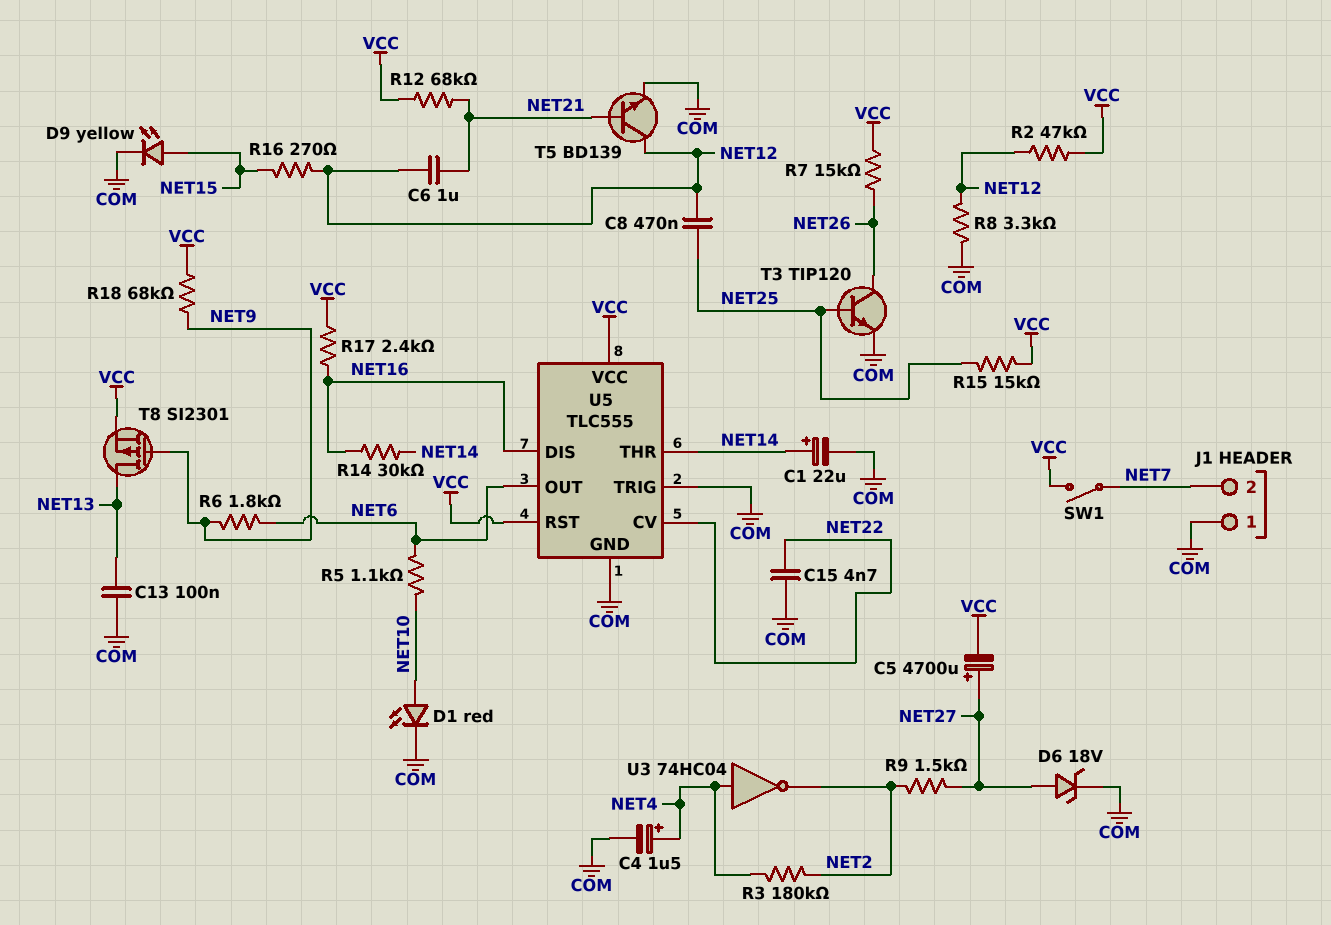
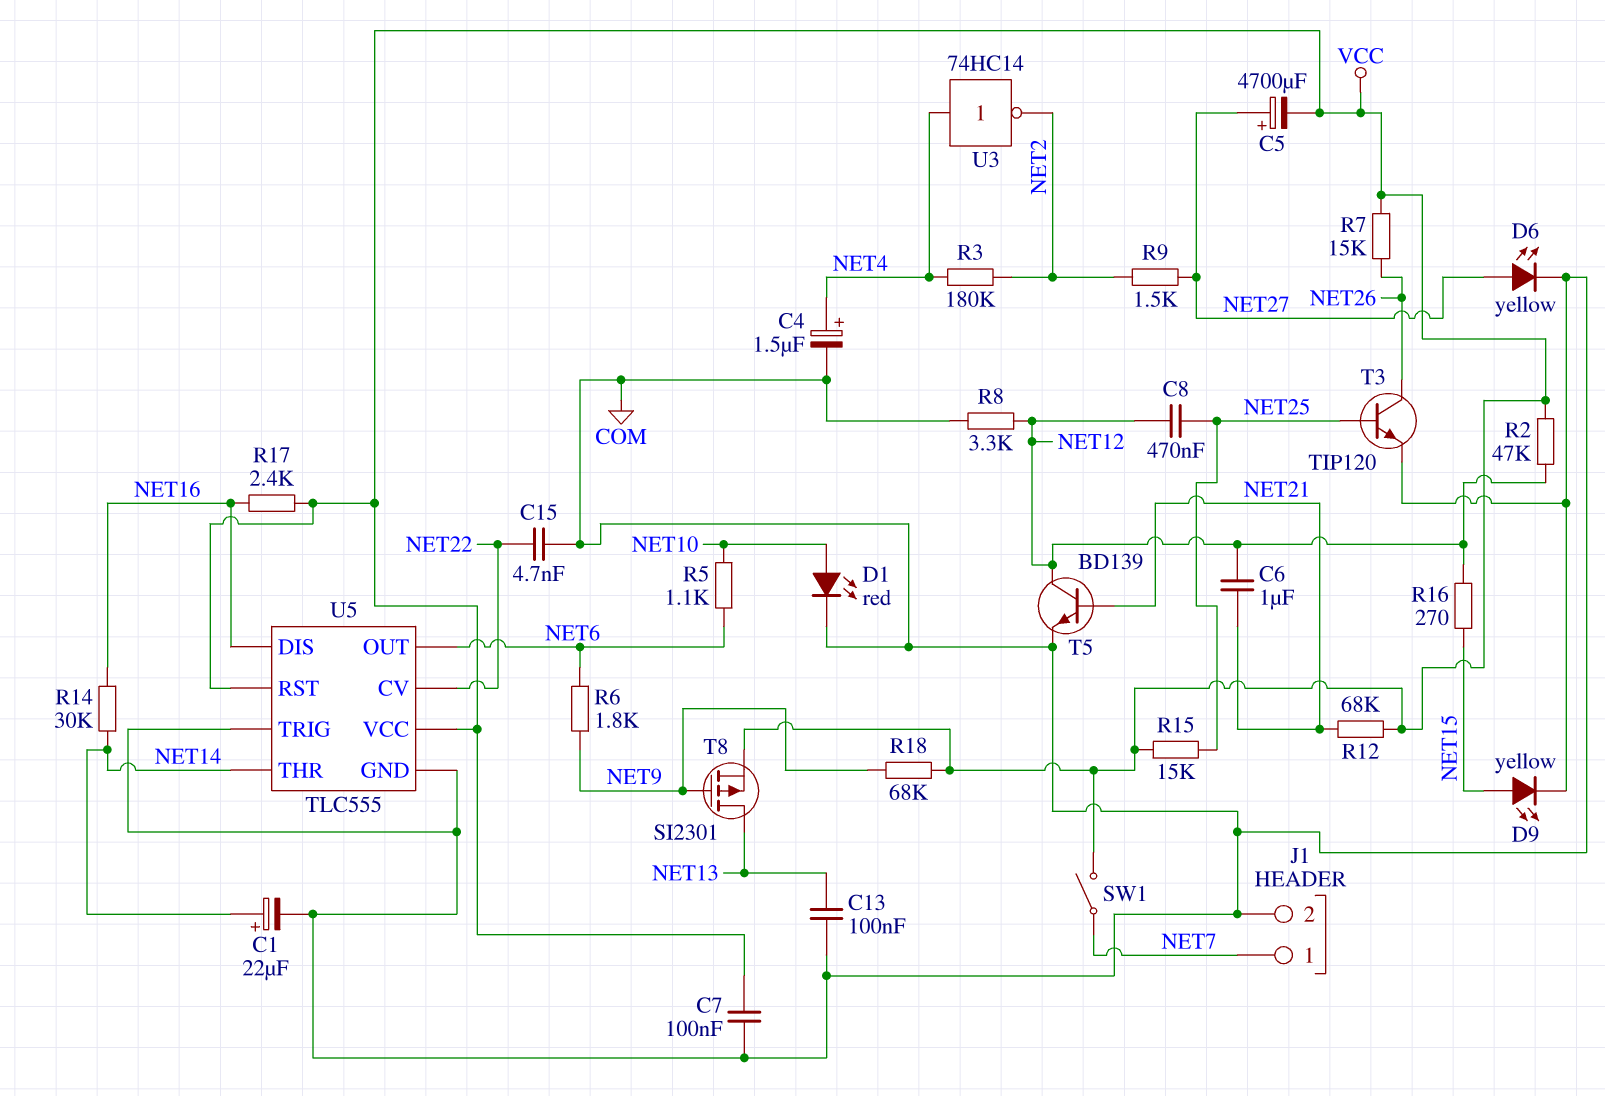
C7: none -> 100nF (COM, VCC)
D6: zener 18V (A NET27, K COM) -> LED yellow (A NET27, K COM)
J1 pin 1: COM -> NET7
J1 pin 2: NET7 -> COM
U3: NOT 74HC04 (in NET4, out NET2) -> NOT 74HC14 (in NET4, out NET2)

